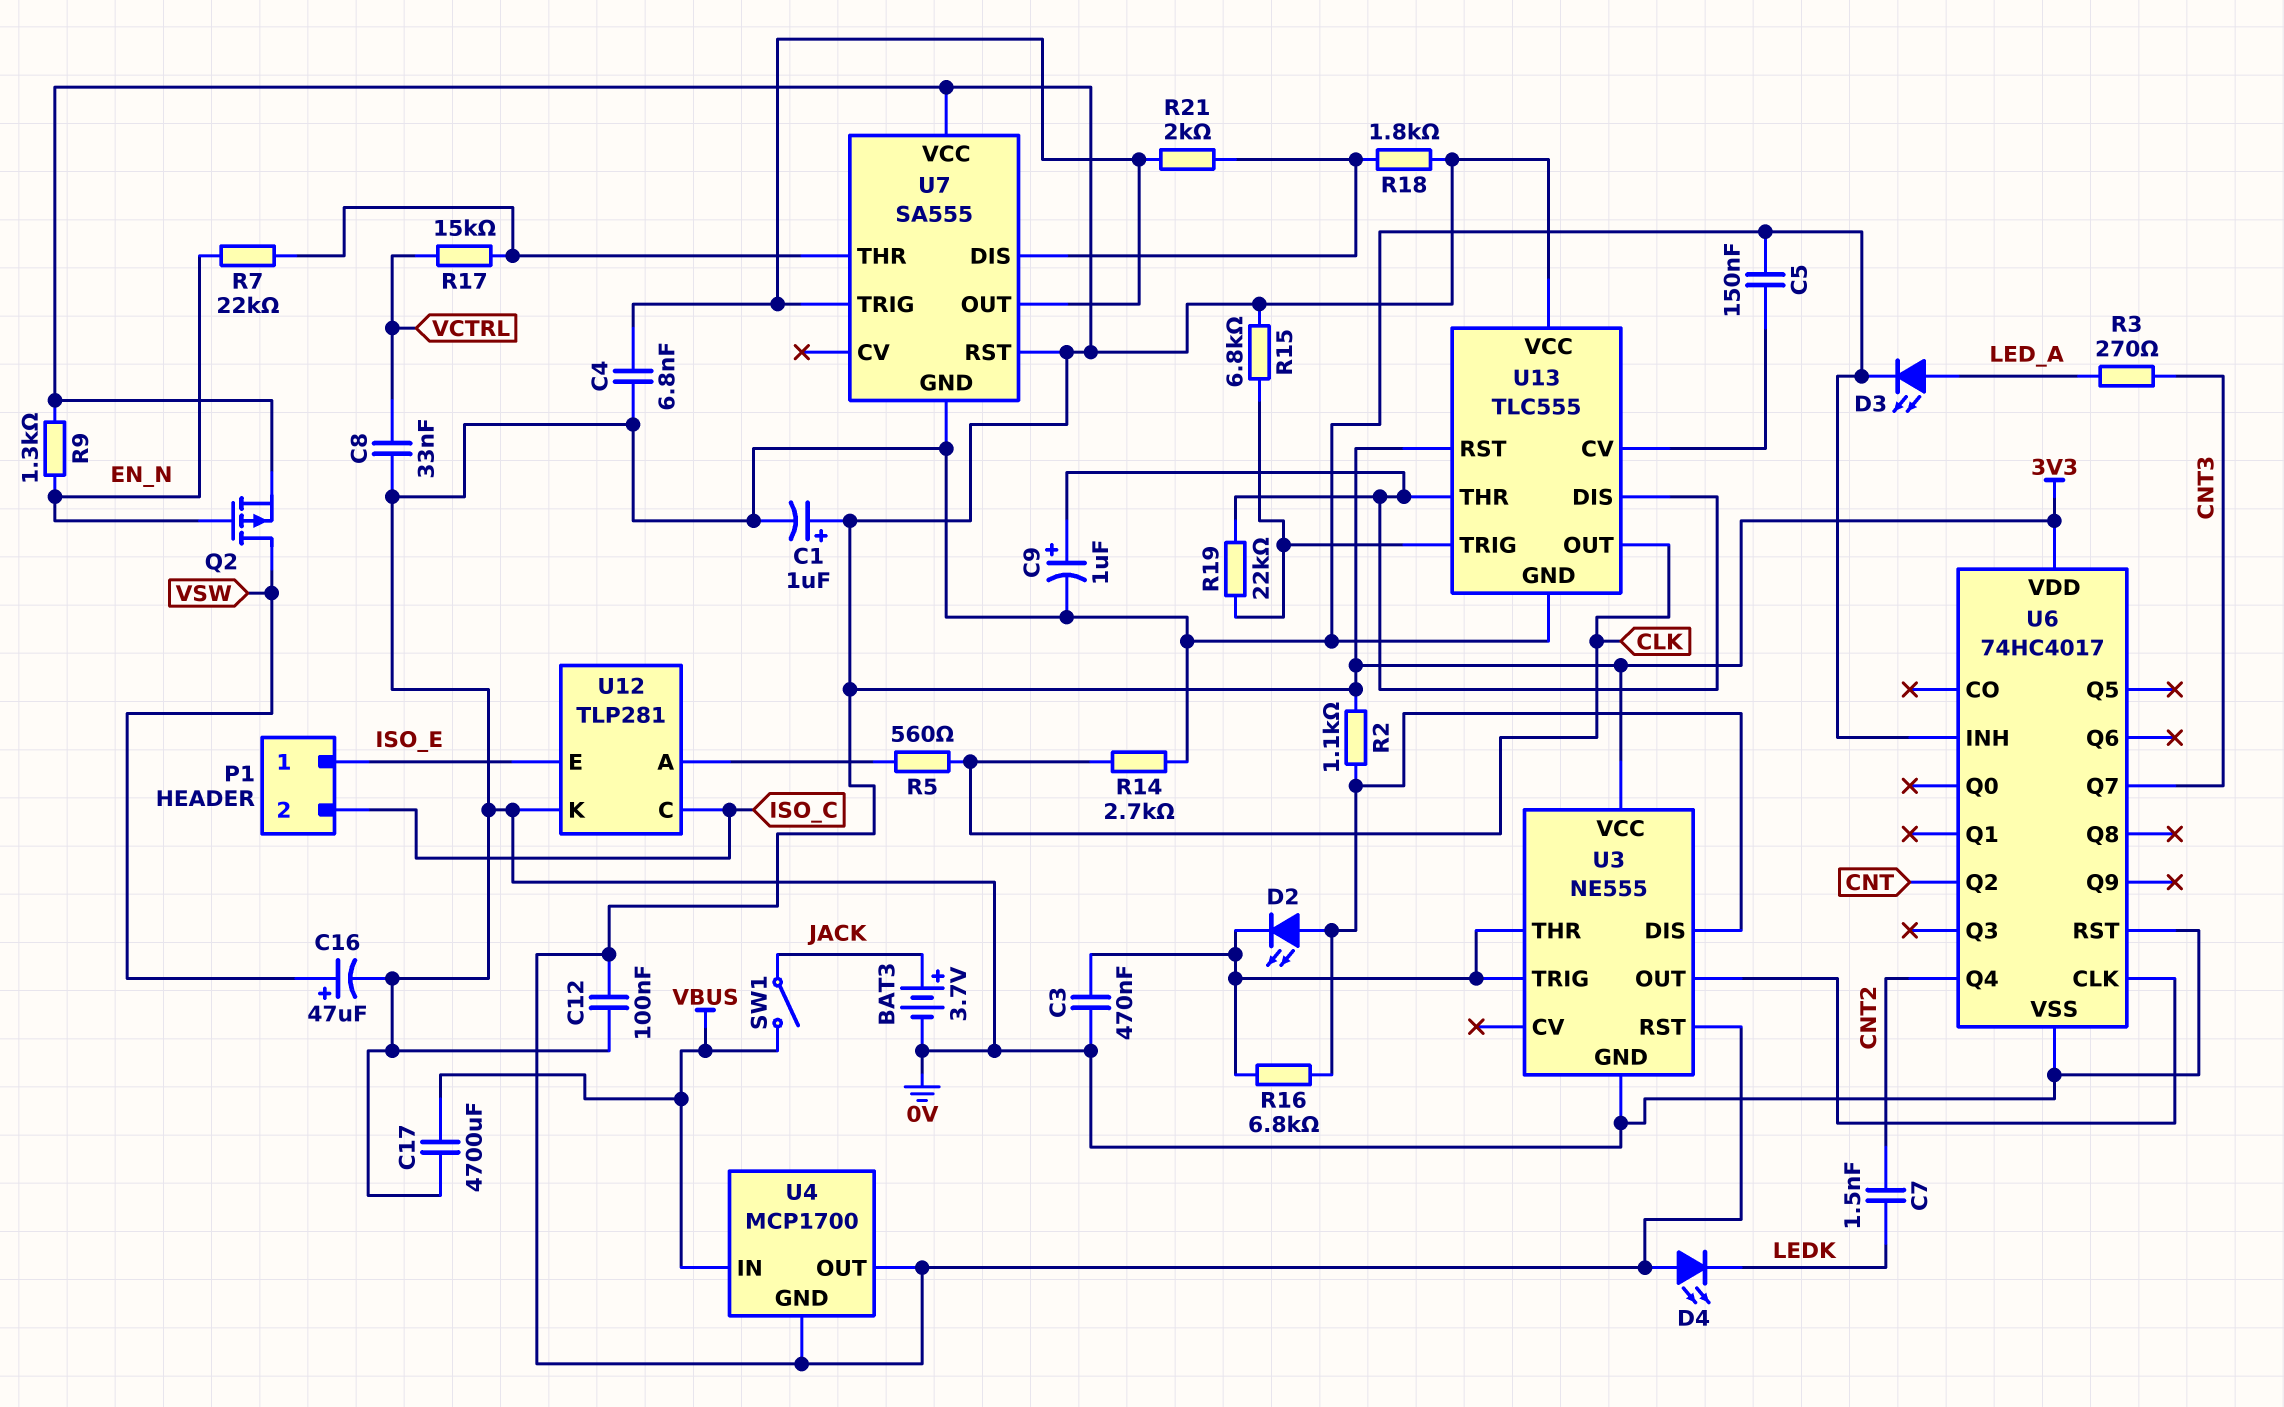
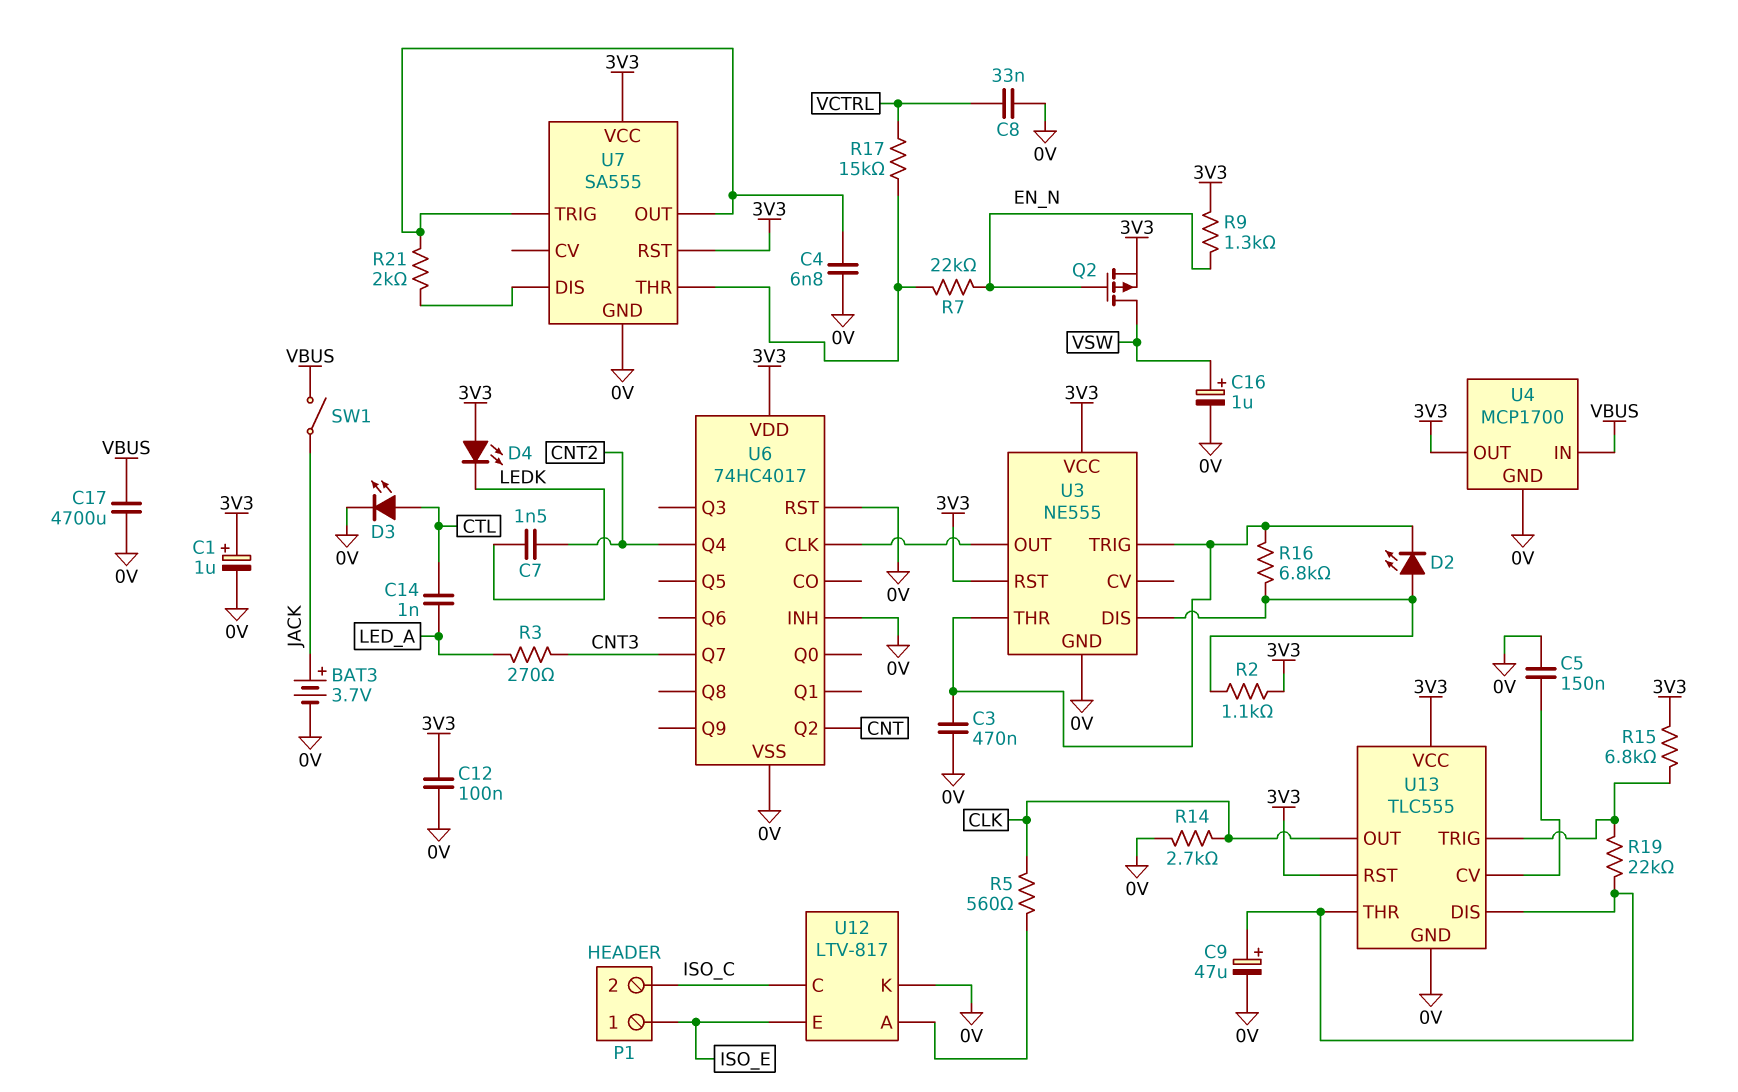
C9: 1uF (plus U13/DIS, minus 0V) -> 47uF (plus U13/DIS, minus 0V)
C14: none -> 1nF (CTL, LED_A)
C16: 47uF (plus VSW, minus 0V) -> 1uF (plus VSW, minus 0V)
D3: LED (A LED_A, K 0V) -> LED (A CTL, K 0V)
R18: 1.8k (3V3, U7/DIS) -> none
U4 pin GND: 3V3 -> 0V
U12: TLP281 -> LTV-817

